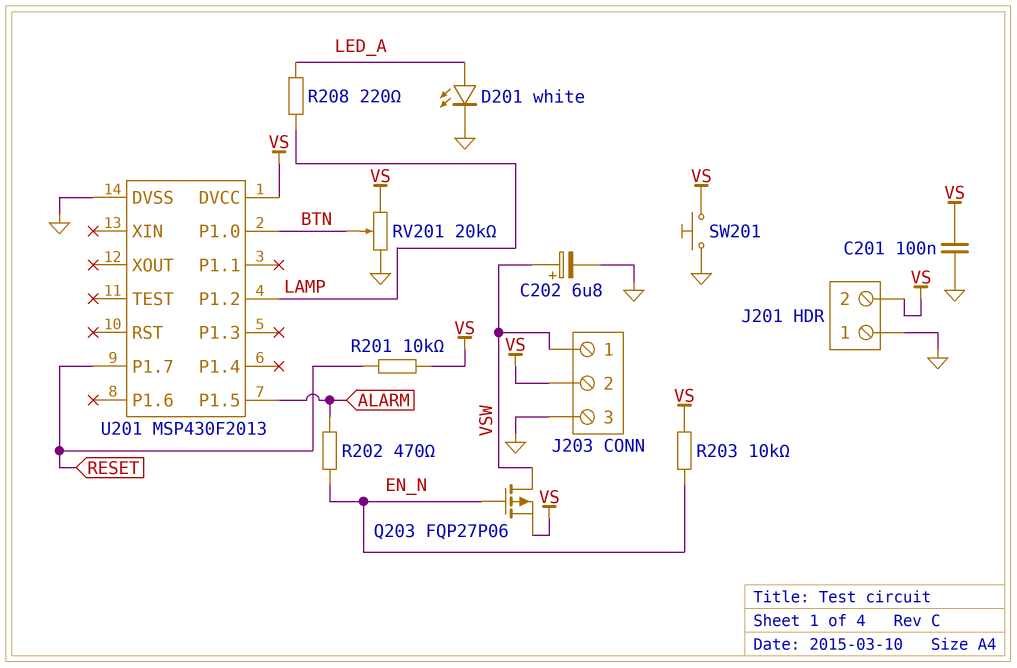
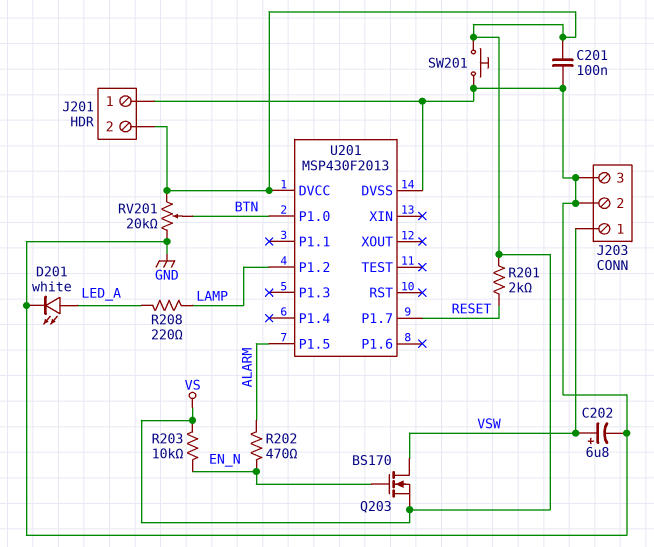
J203 pin 2: VS -> GND
Q203: PMOS FQP27P06 (G EN_N, D VSW, S VS) -> NMOS BS170 (G EN_N, D VSW, S VS)
R201: 10k (RESET, VS) -> 2k (RESET, VS)

